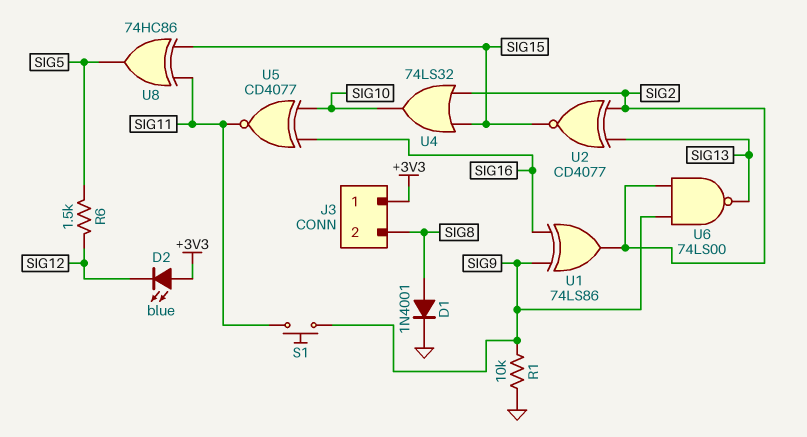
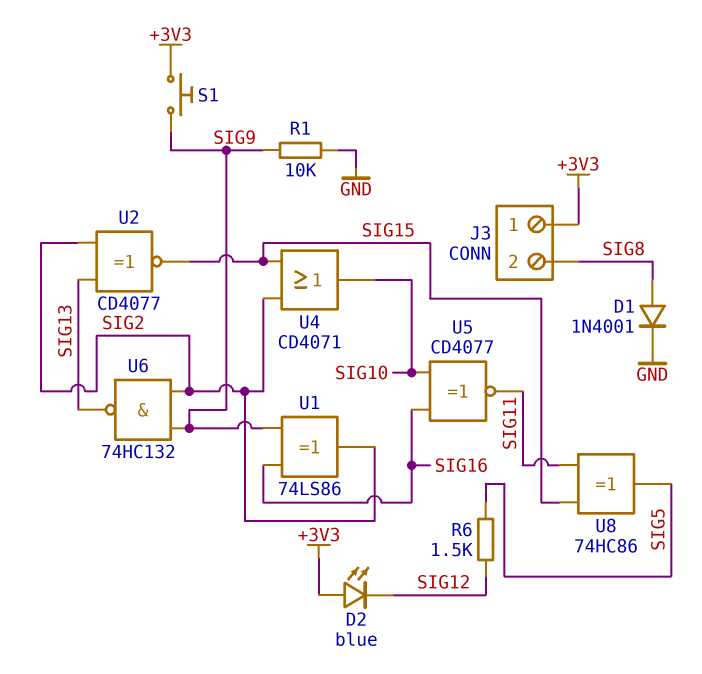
S1: button (SIG9, SIG11) -> button (+3V3, SIG9)
U4: OR 74LS32 (in SIG2, in SIG15, out SIG10) -> OR CD4071 (in SIG2, in SIG15, out SIG10)
U6: NAND 74LS00 (in SIG2, in SIG9, out SIG13) -> NAND 74HC132 (in SIG2, in SIG9, out SIG13)

